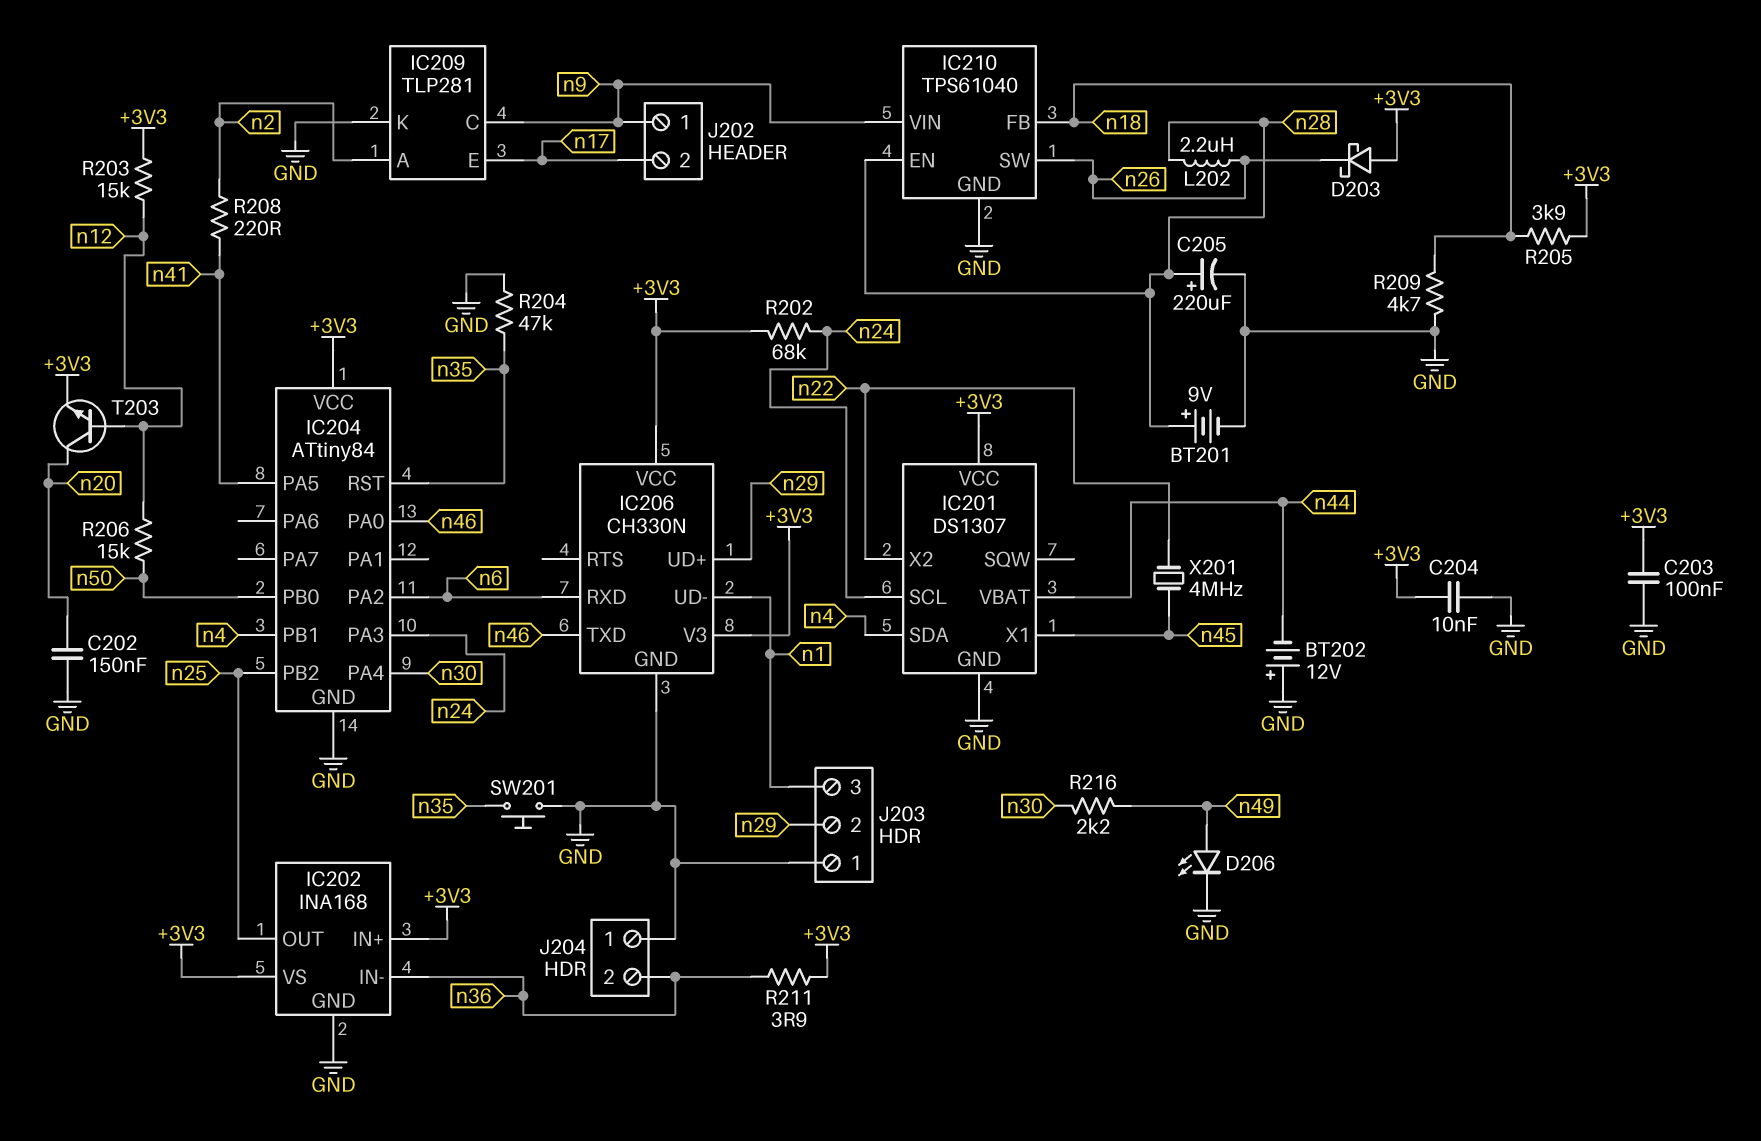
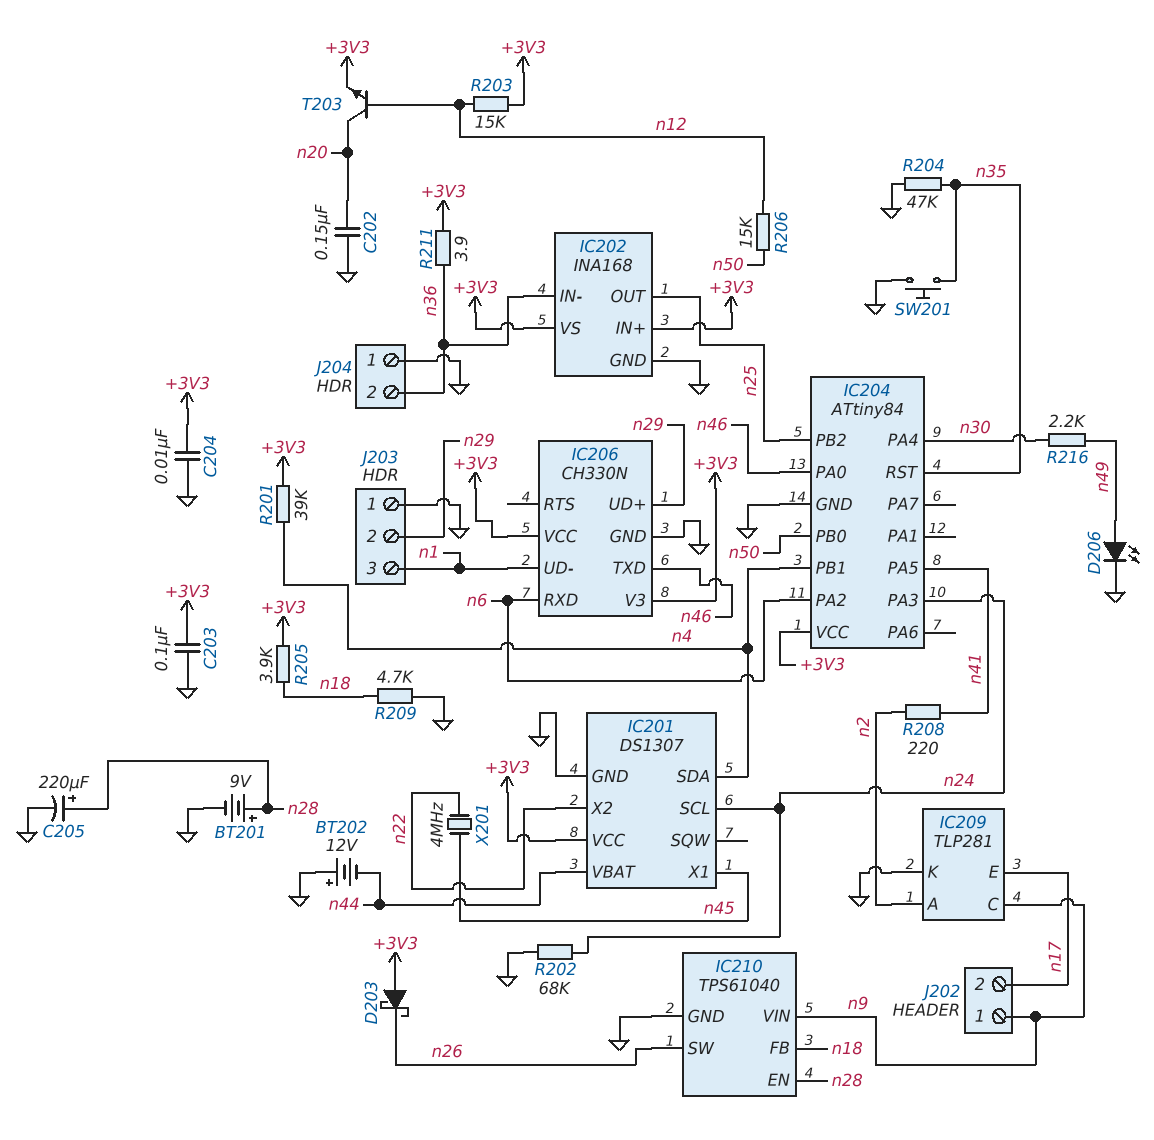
L202: 2.2uH (n26, n28) -> none
R201: none -> 39k (+3V3, n4)
R202: 68k (+3V3, n24) -> 68k (GND, n24)

